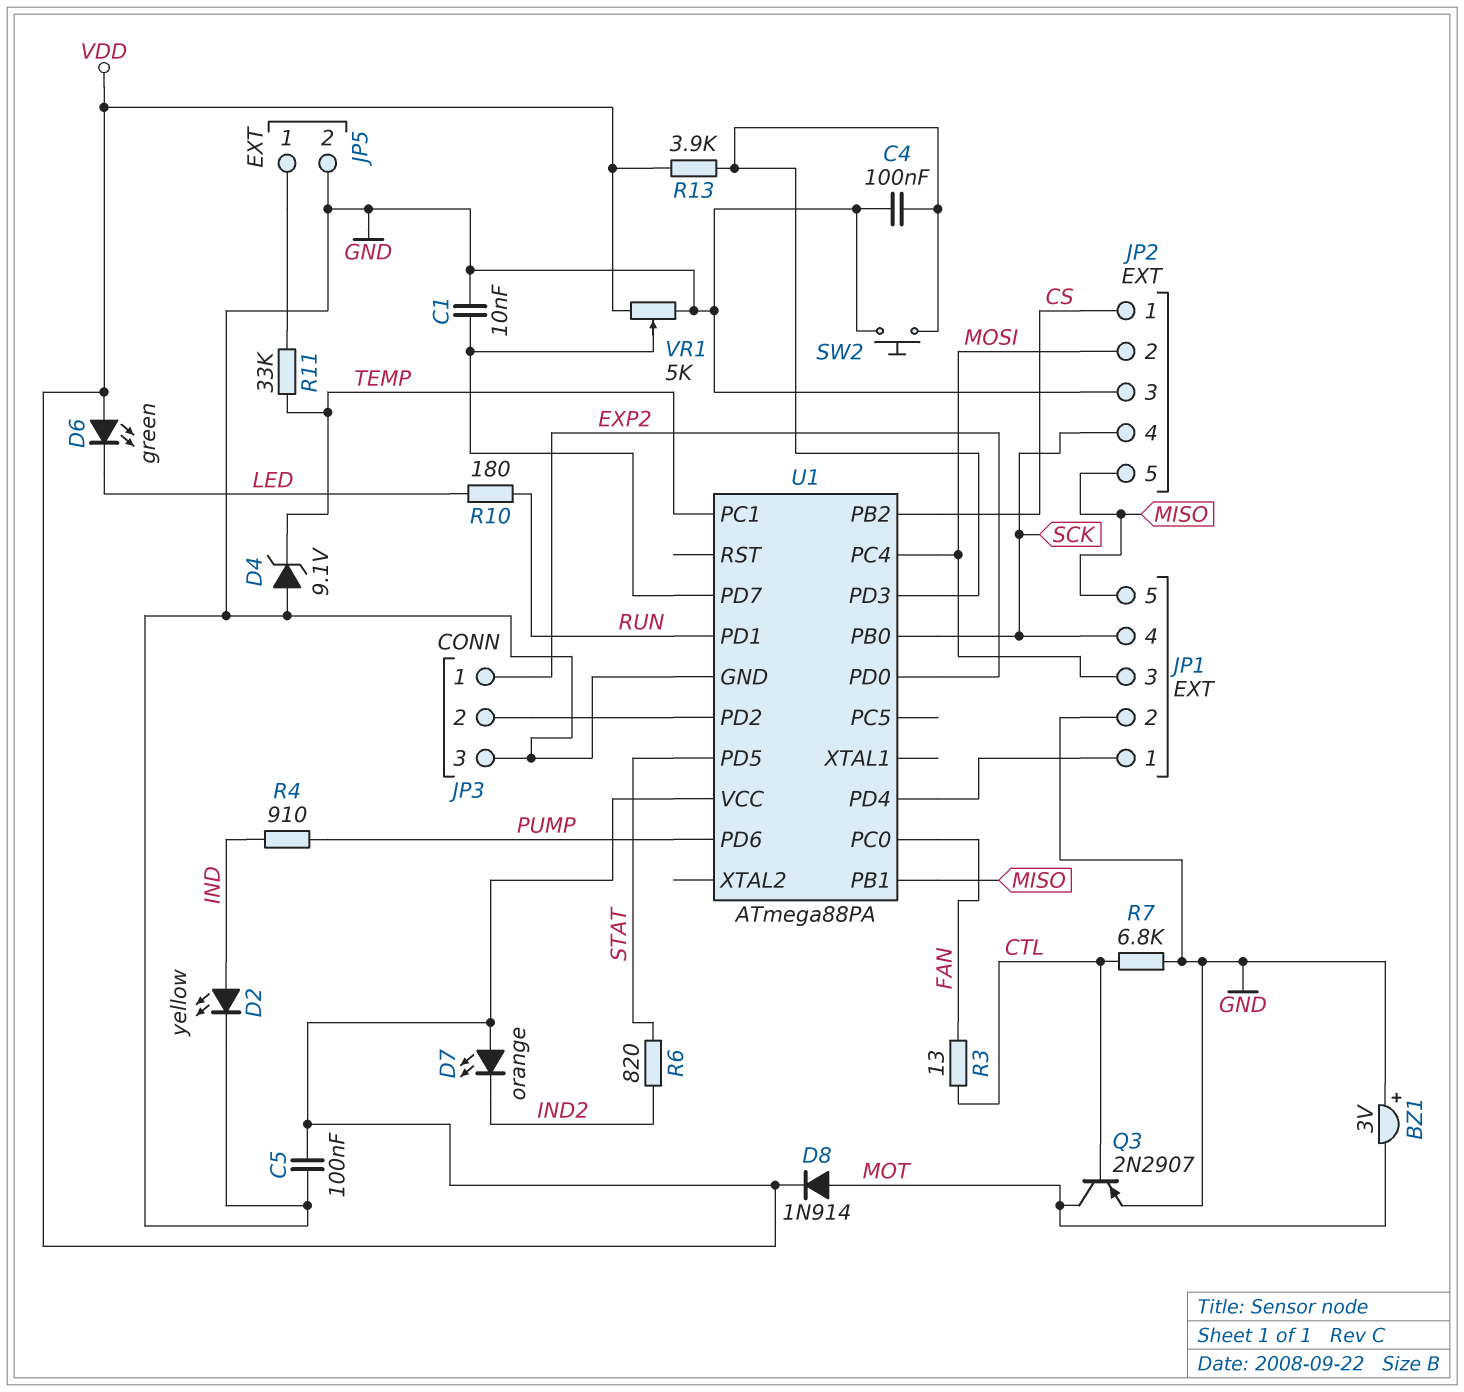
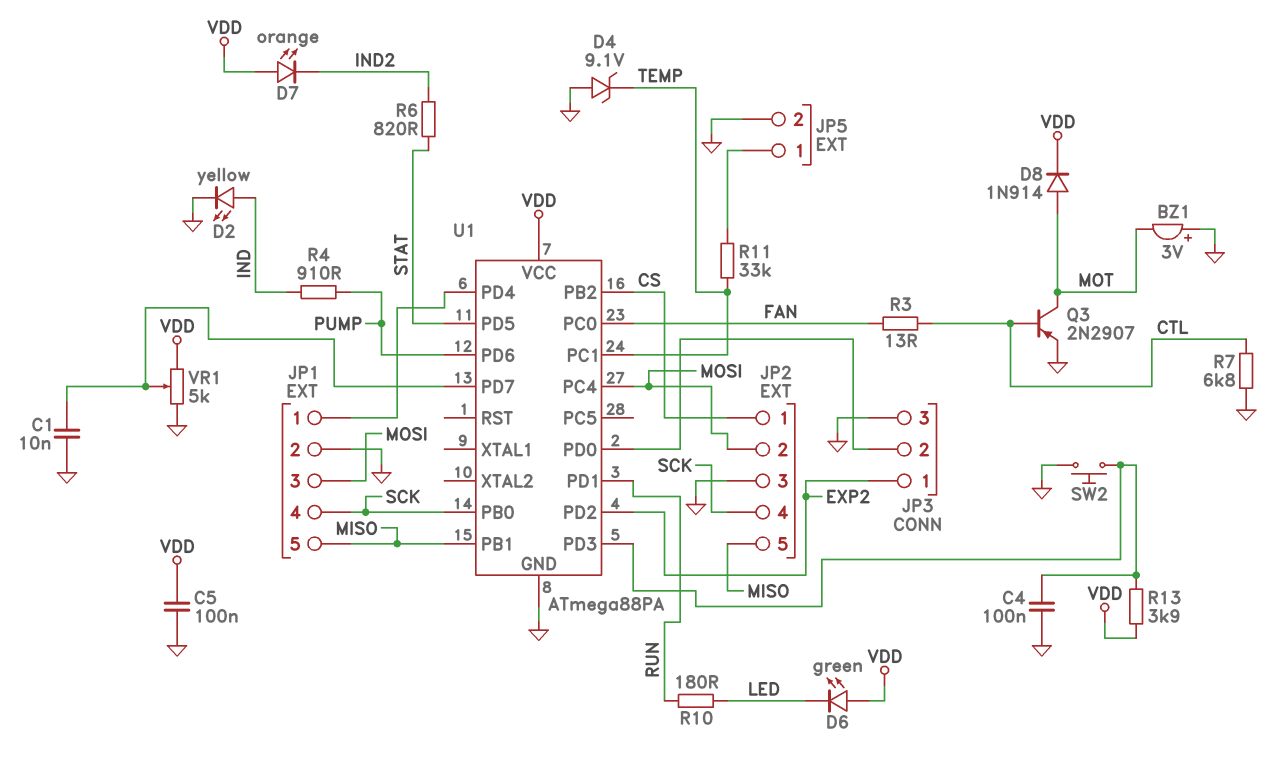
U1 pin PD0: EXP2 -> JP3/2
U1 pin PD2: JP3/2 -> EXP2

